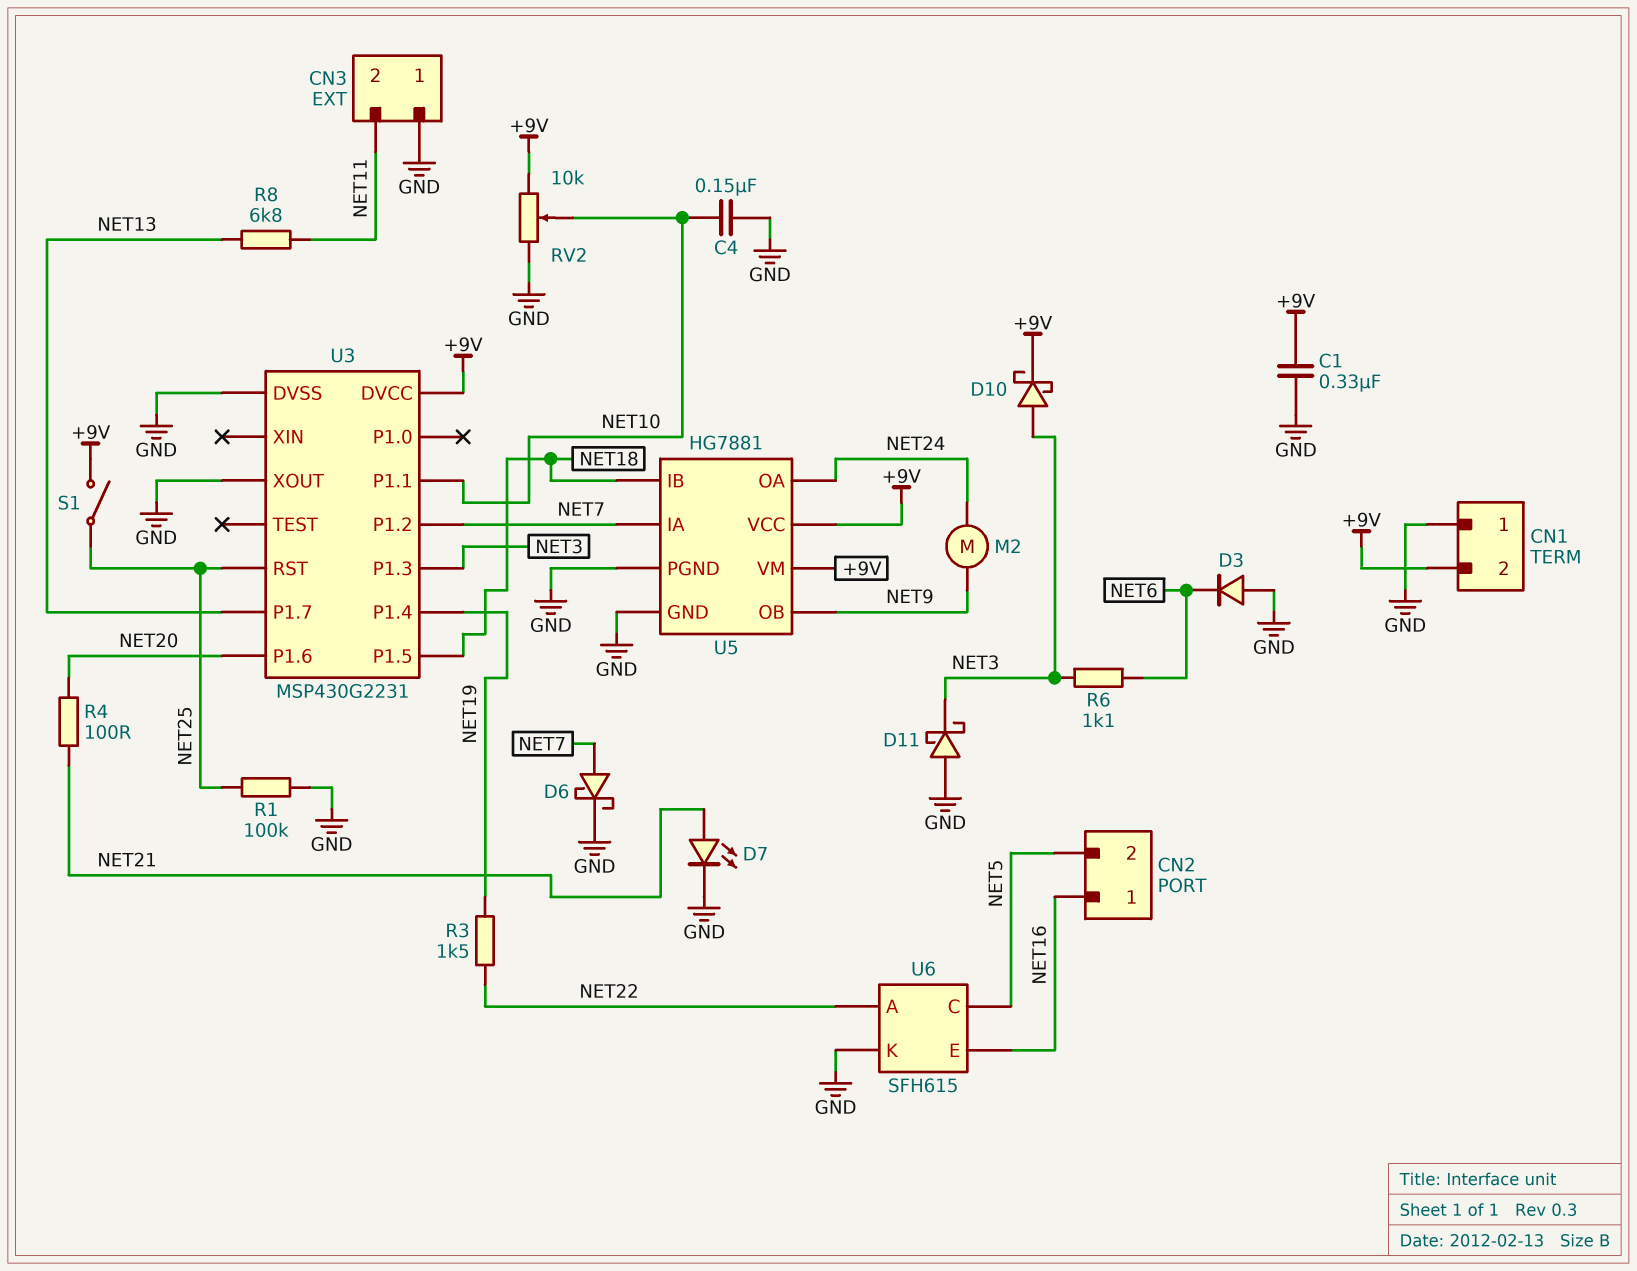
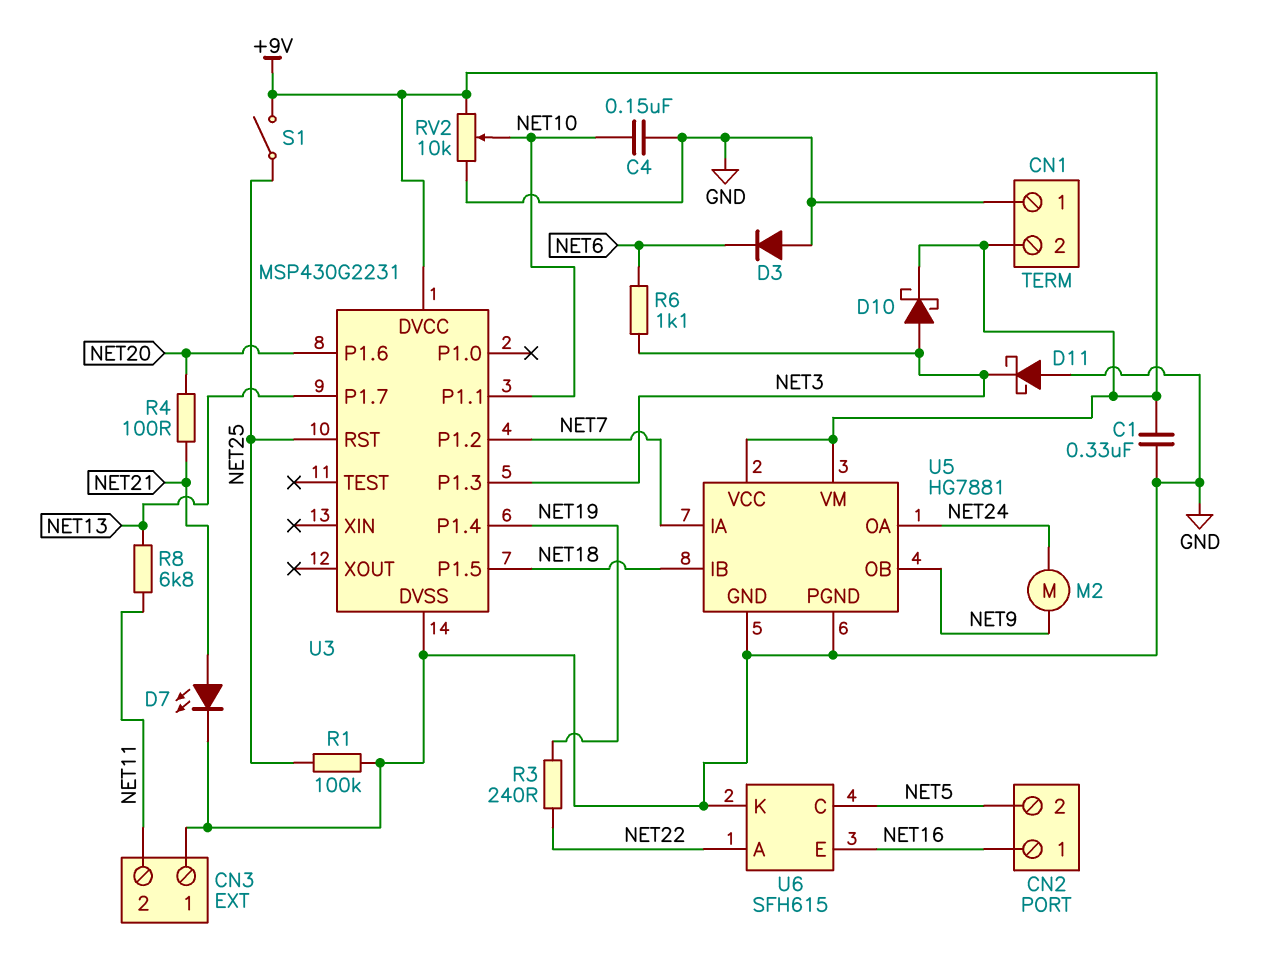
D6: schottky (A NET7, K GND) -> none
R3: 1.5k (NET19, NET22) -> 240 (NET19, NET22)
U3 pin XOUT: GND -> none

